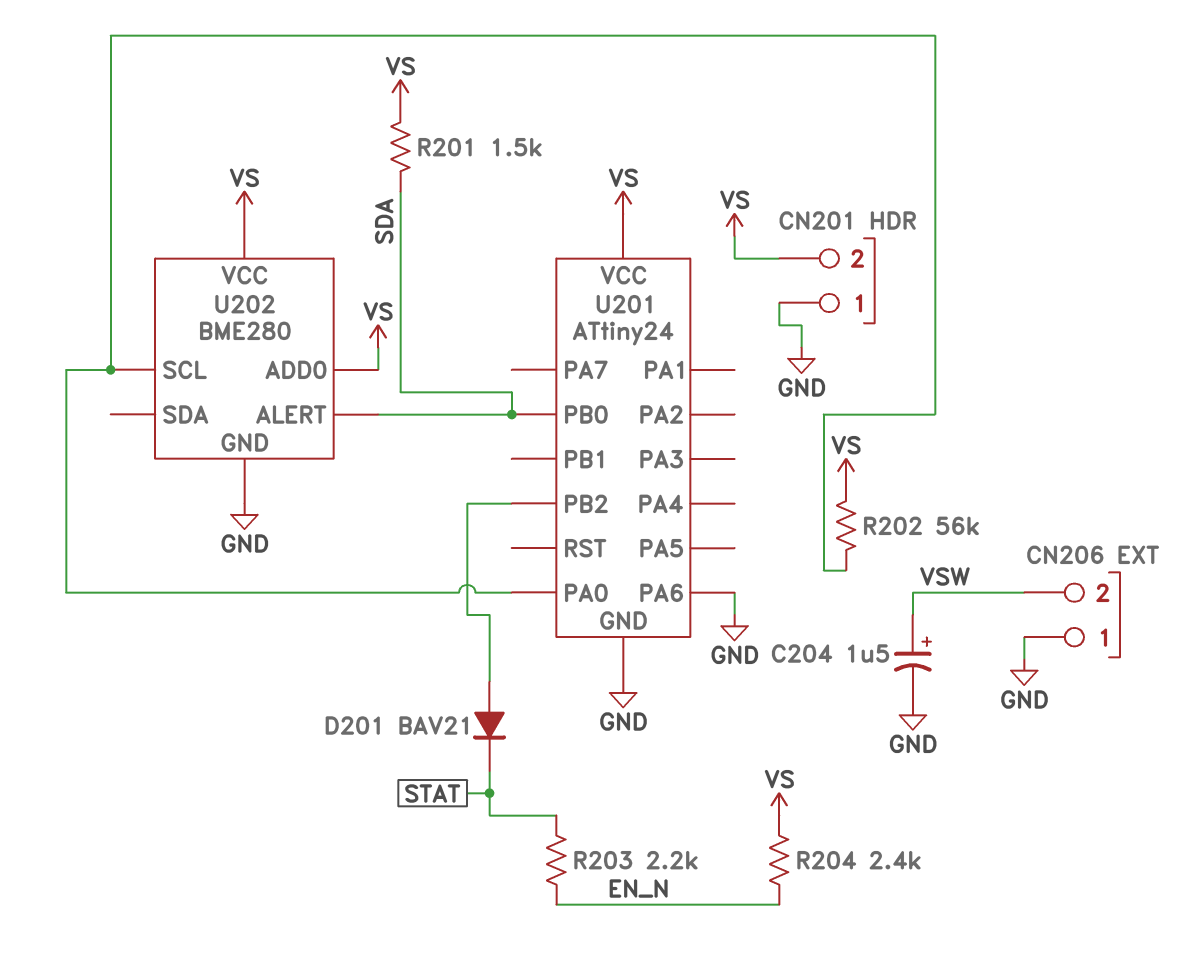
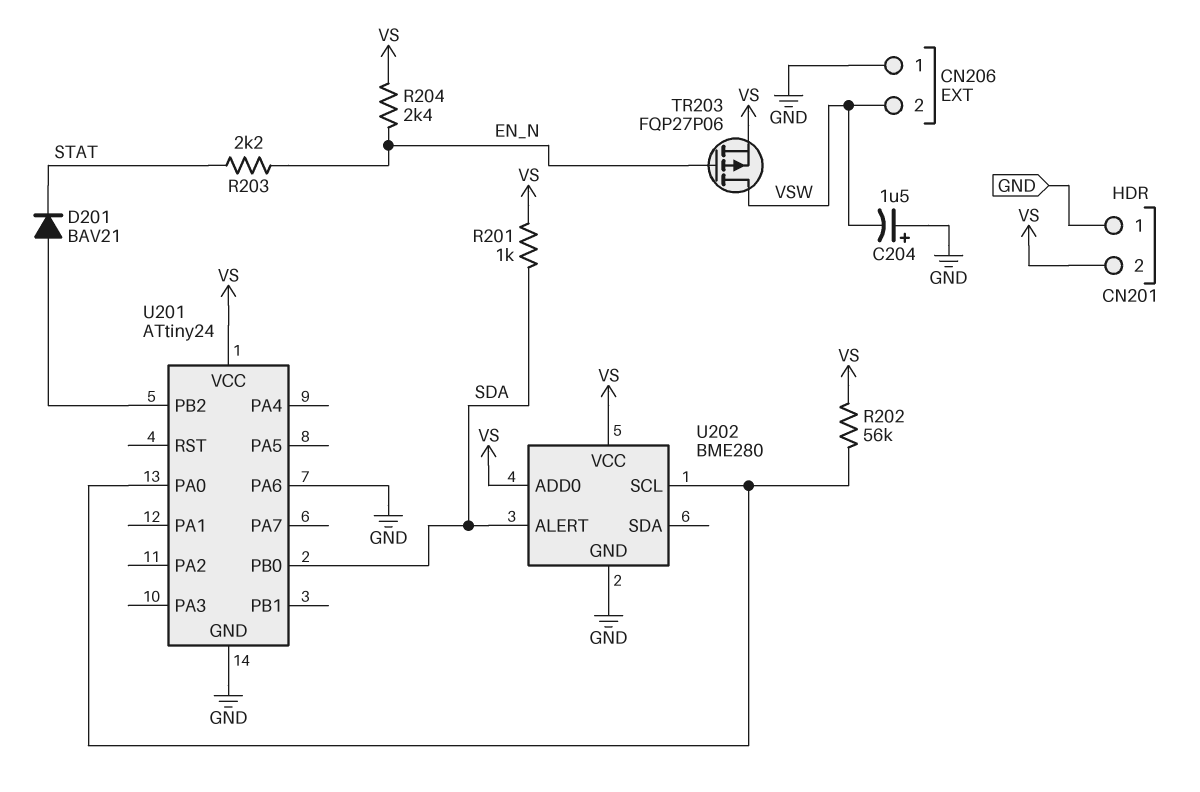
C204: 1.5uF (plus VSW, minus GND) -> 1.5uF (plus GND, minus VSW)
R201: 1.5k (SDA, VS) -> 1k (SDA, VS)
TR203: none -> PMOS FQP27P06 (G EN_N, D VSW, S VS)

